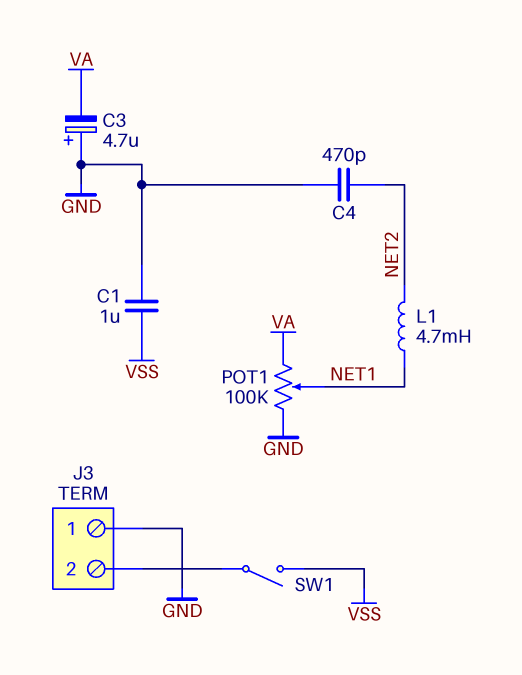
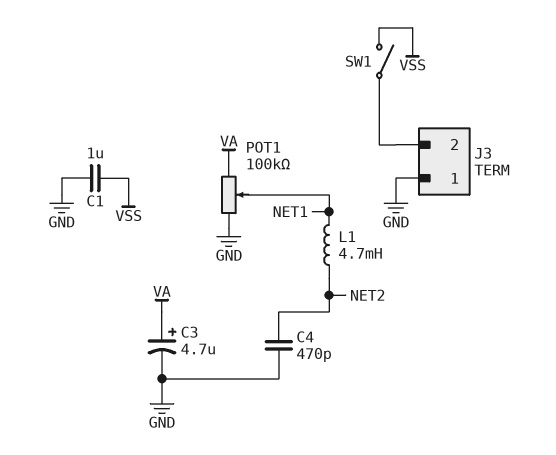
C3: 4.7uF (plus GND, minus VA) -> 4.7uF (plus VA, minus GND)

